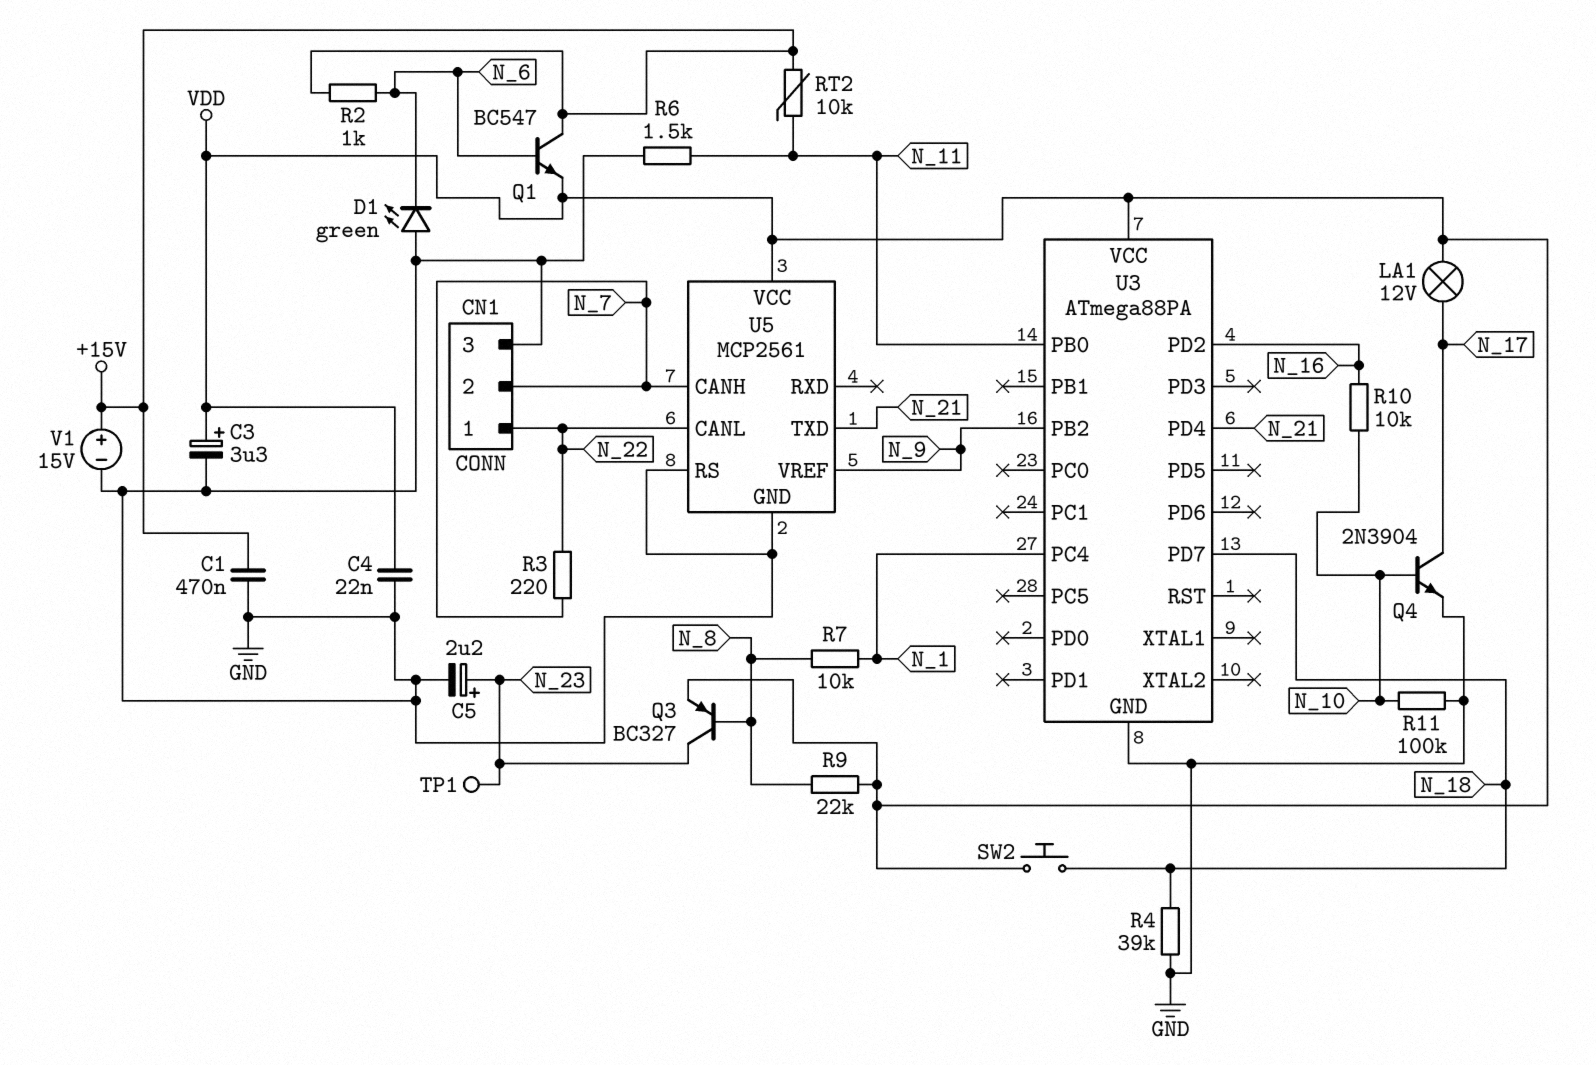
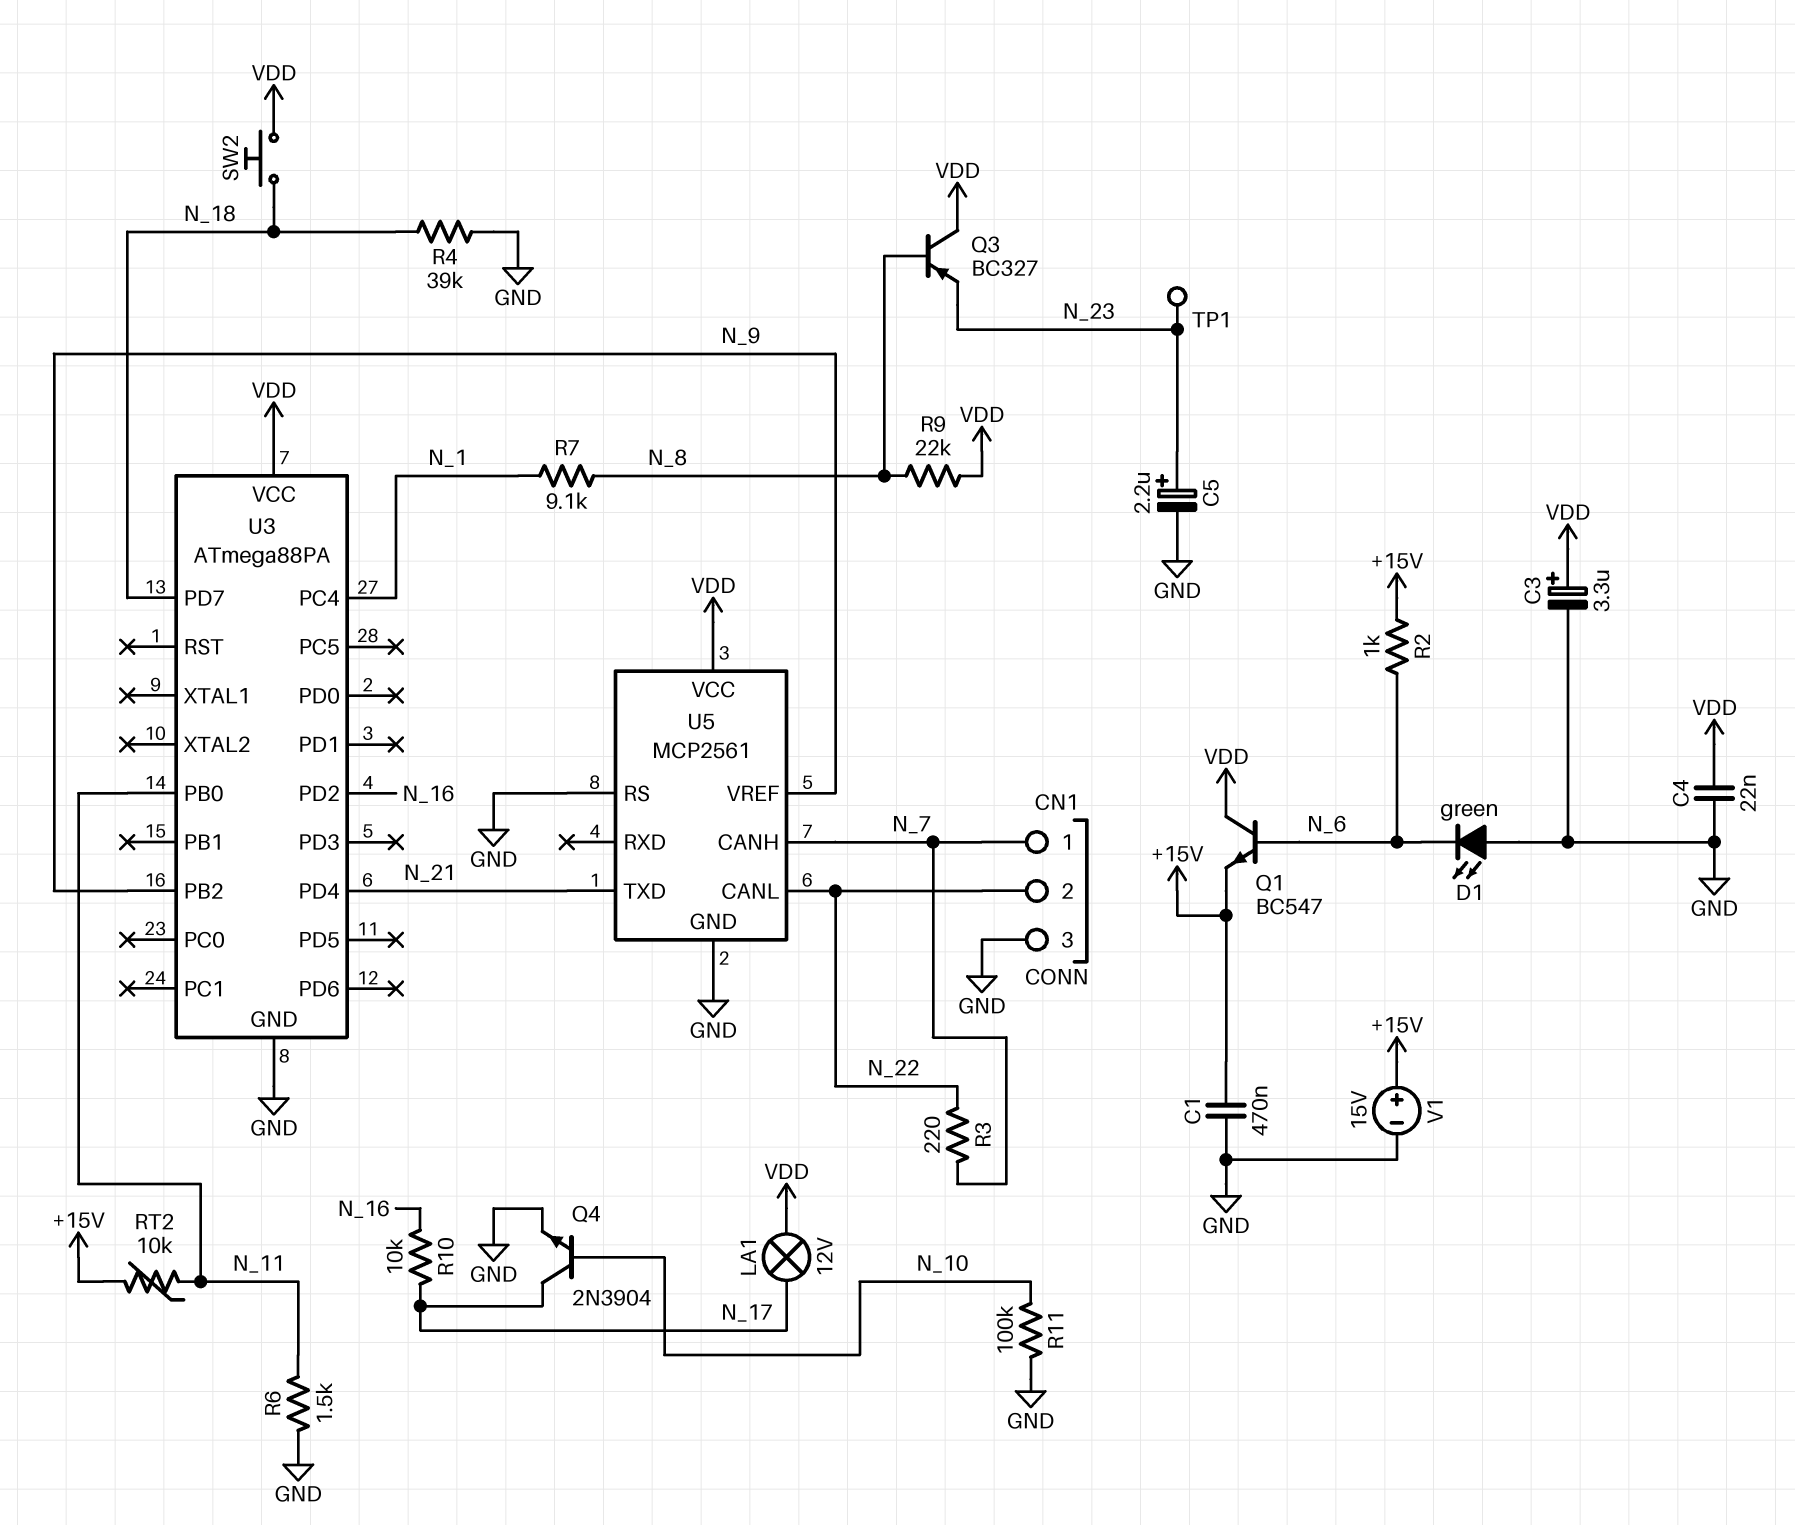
CN1 pin 1: N_22 -> N_7
CN1 pin 2: N_7 -> N_22
Q1: NPN BC547 (B N_6, C +15V, E VDD) -> NPN BC547 (B N_6, C VDD, E +15V)
Q3: PNP BC327 (B N_8, C N_23, E VDD) -> PNP BC327 (B N_8, C VDD, E N_23)
R7: 10k (N_1, N_8) -> 9.1k (N_1, N_8)
R10: 10k (N_10, N_16) -> 10k (N_16, N_17)

